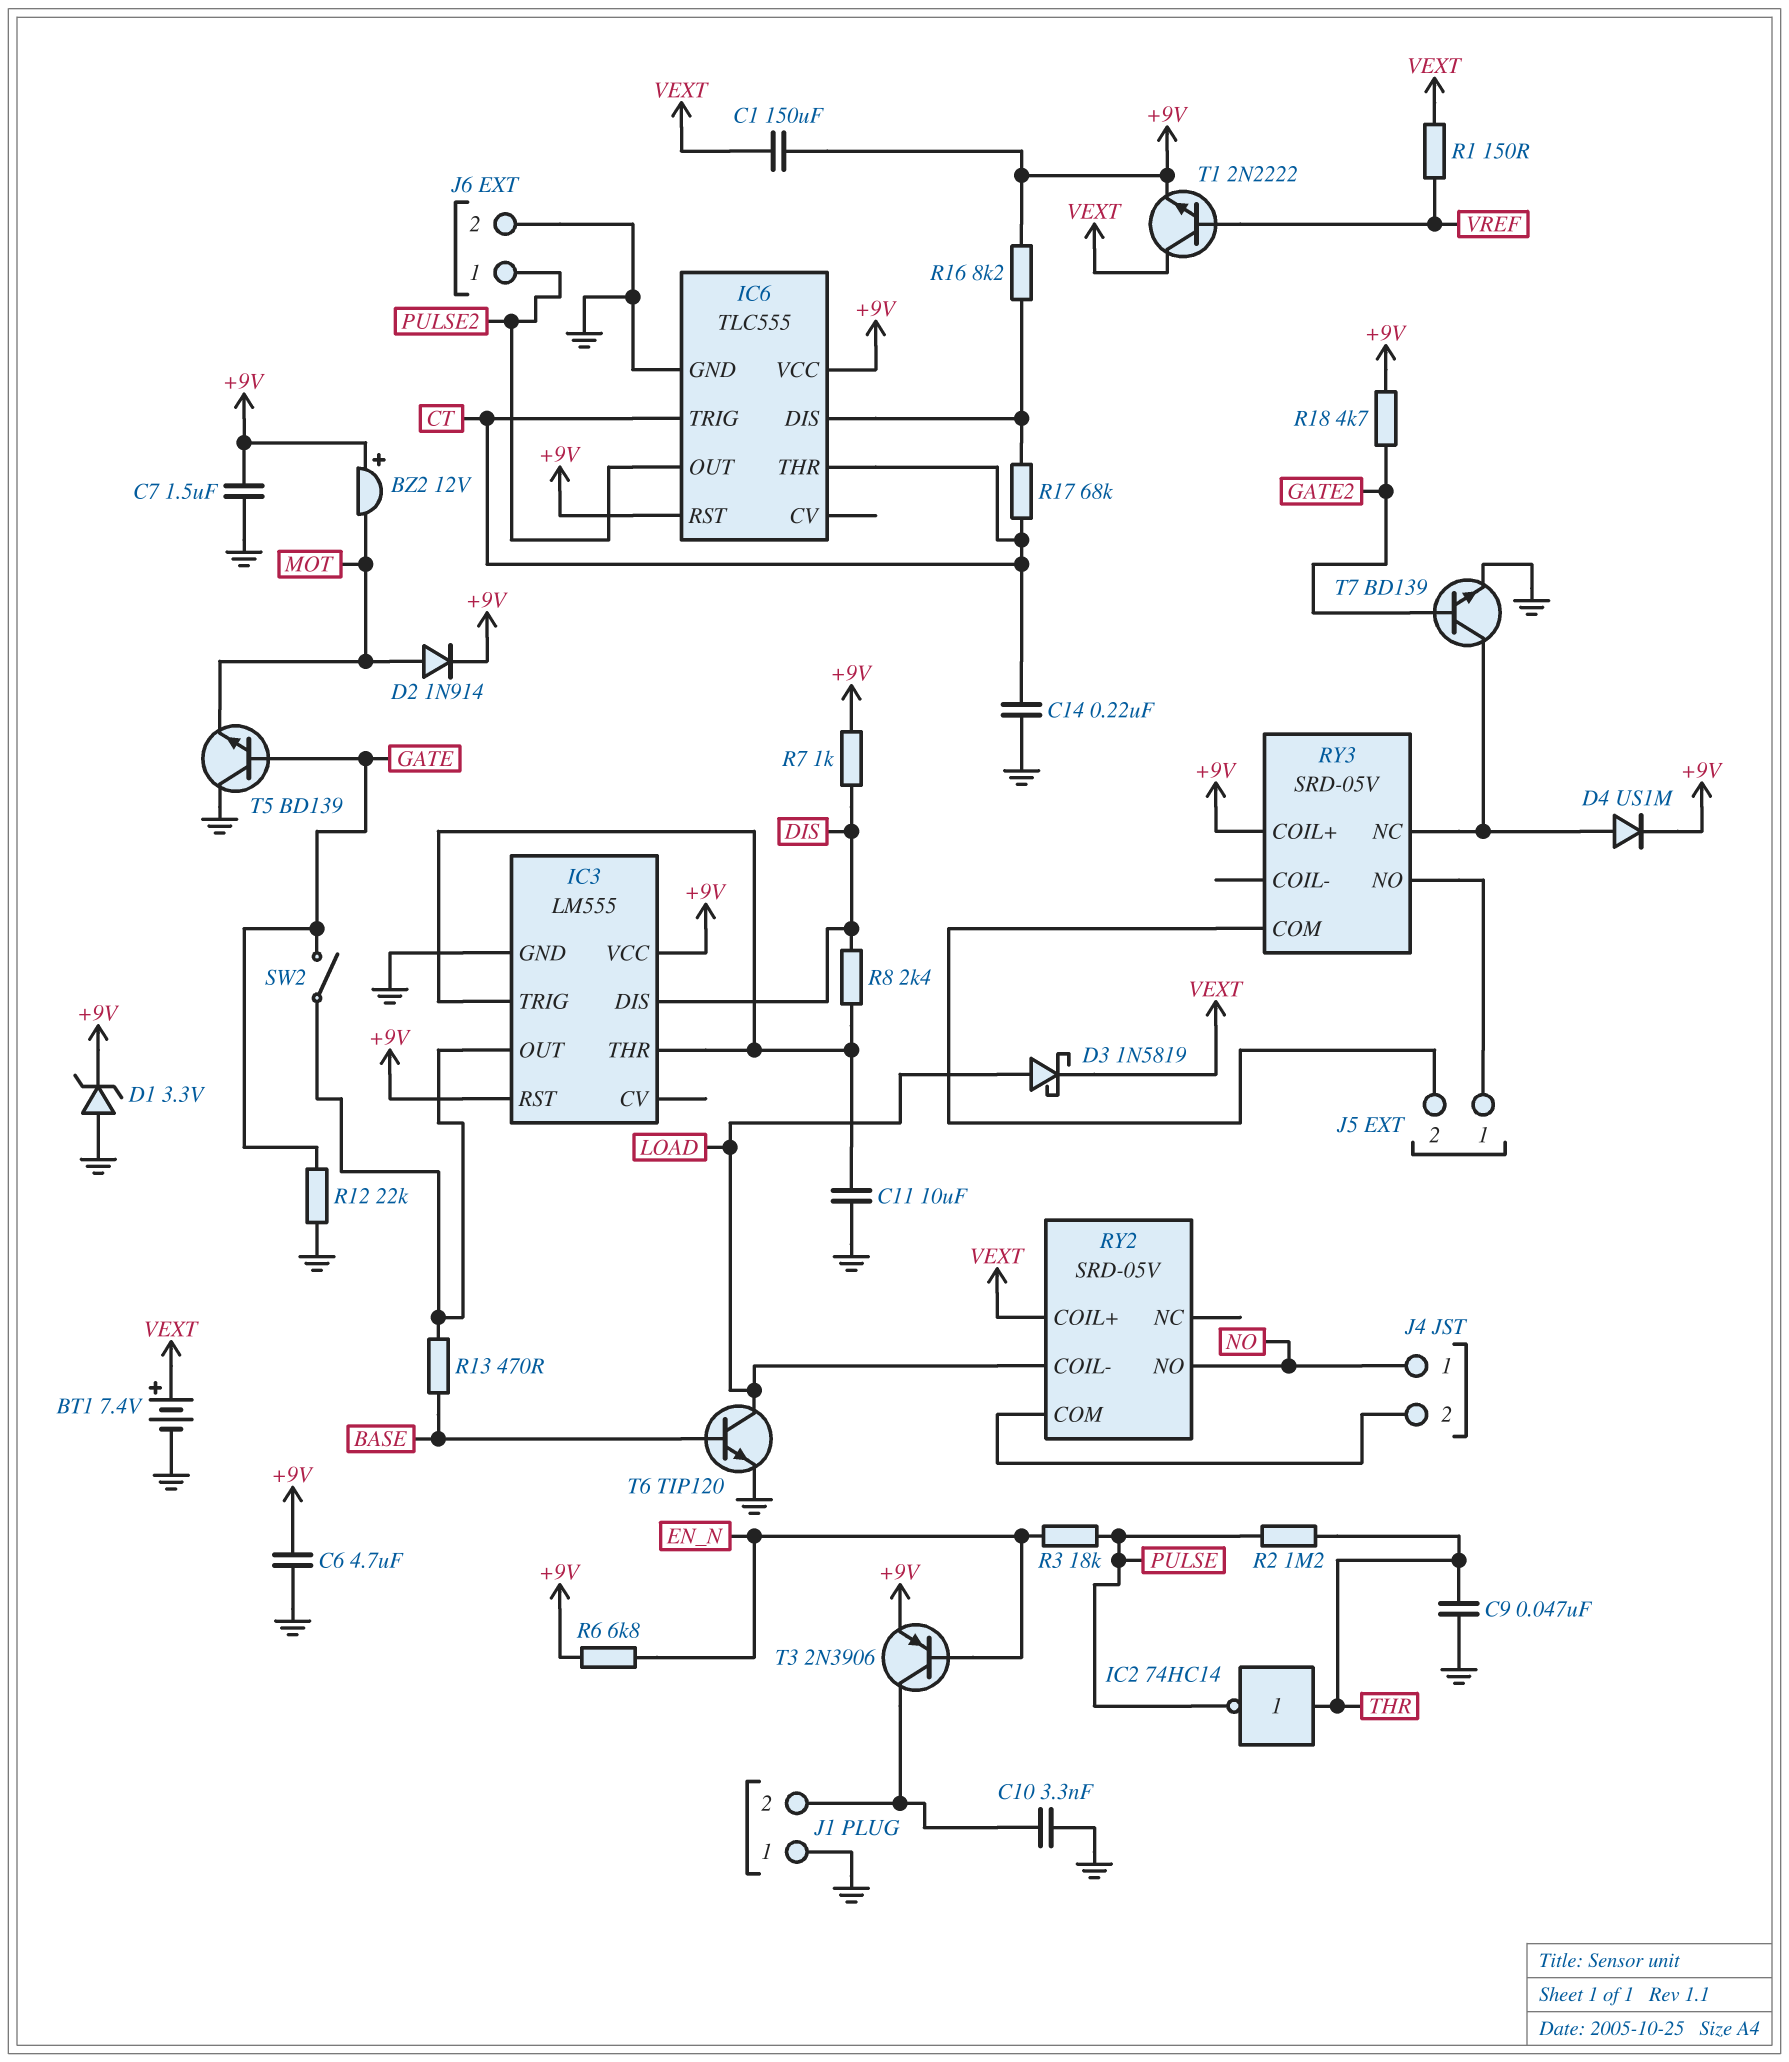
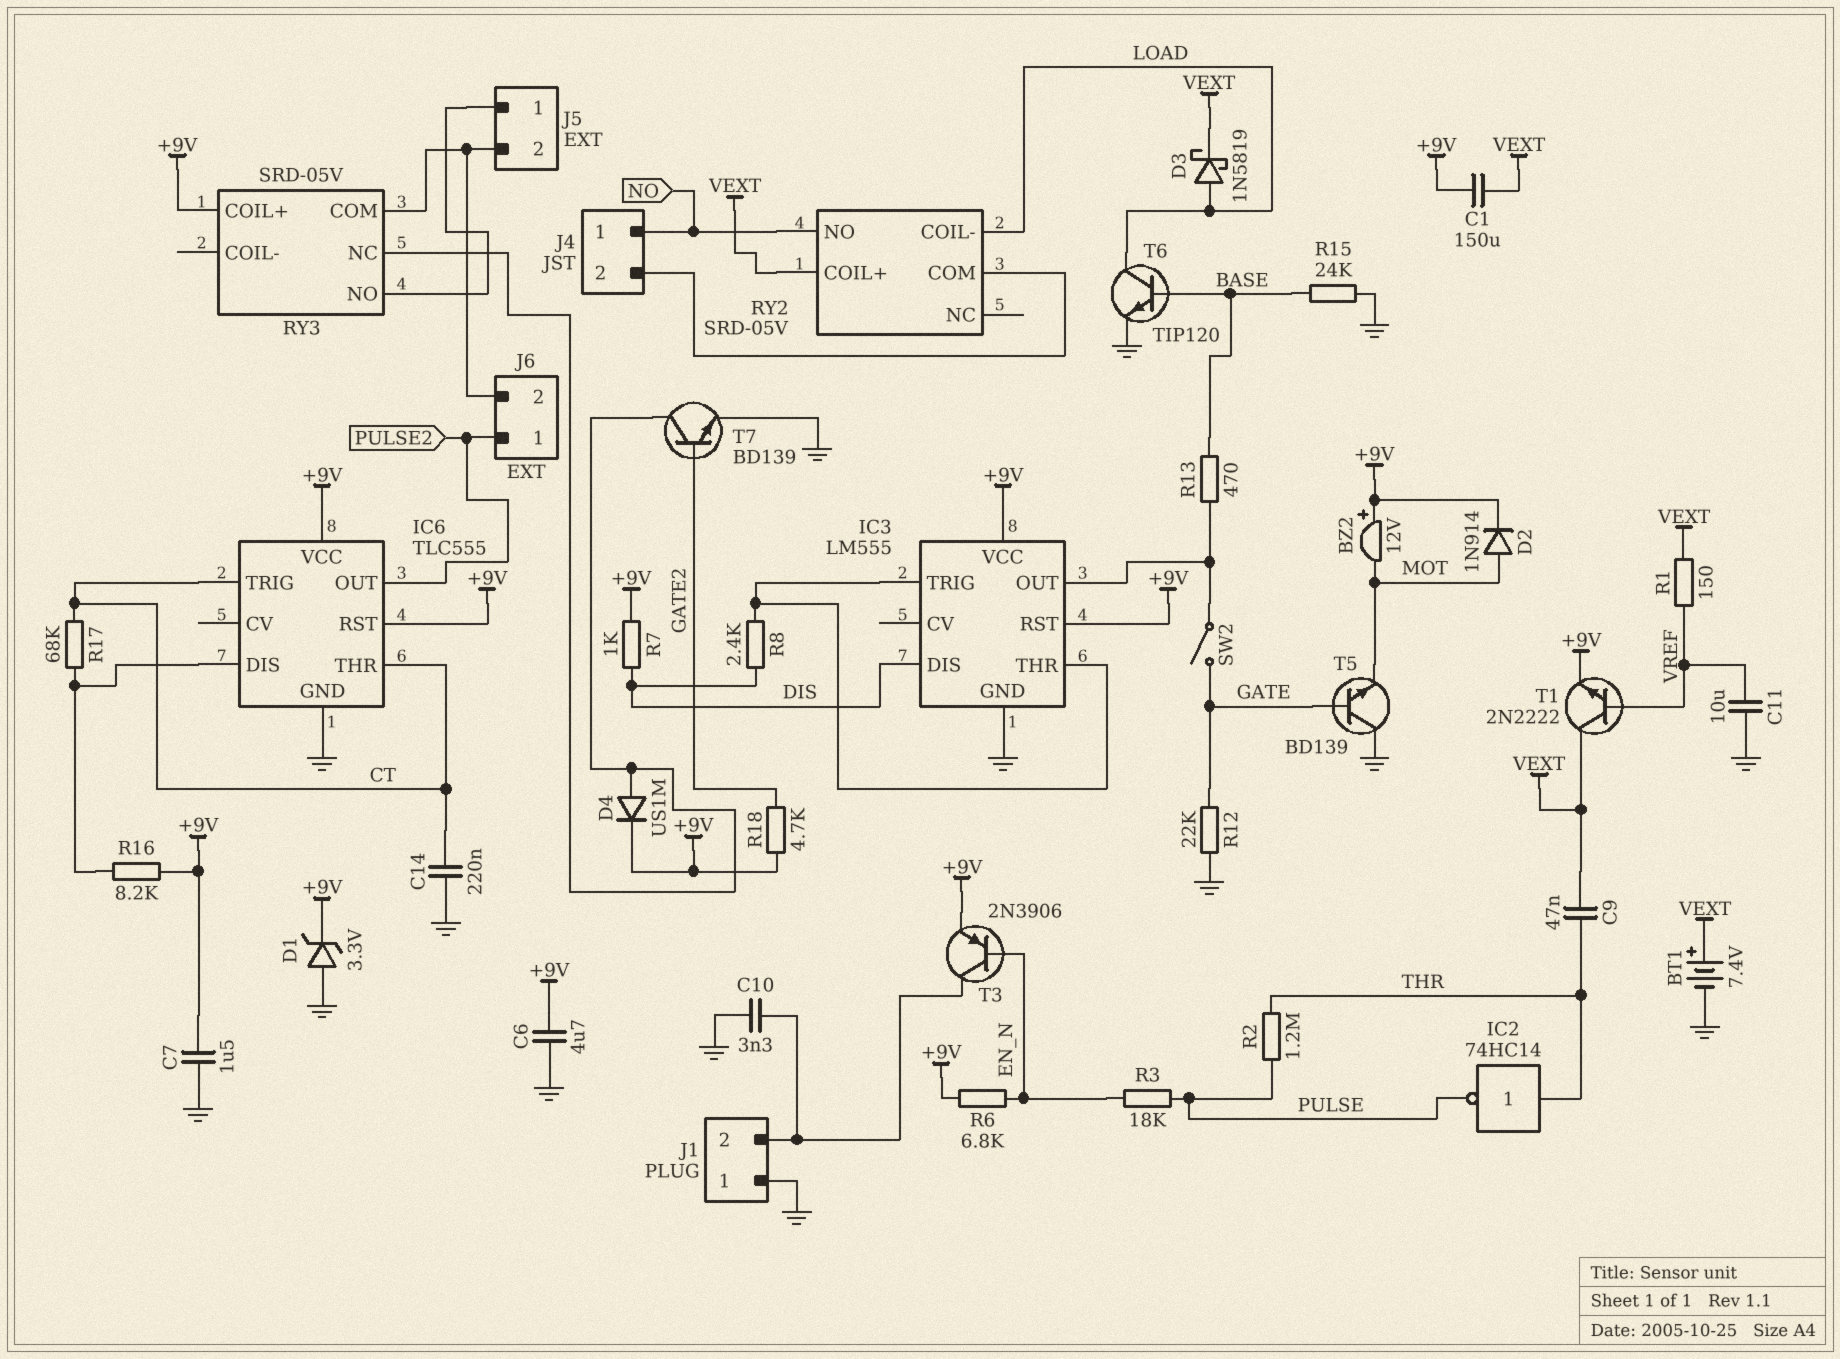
C9: 47nF (GND, THR) -> 47nF (THR, VEXT)
C11: 10uF (GND, IC3/THR) -> 10uF (GND, VREF)
J6 pin 2: GND -> J5/2
R15: none -> 24k (BASE, GND)

